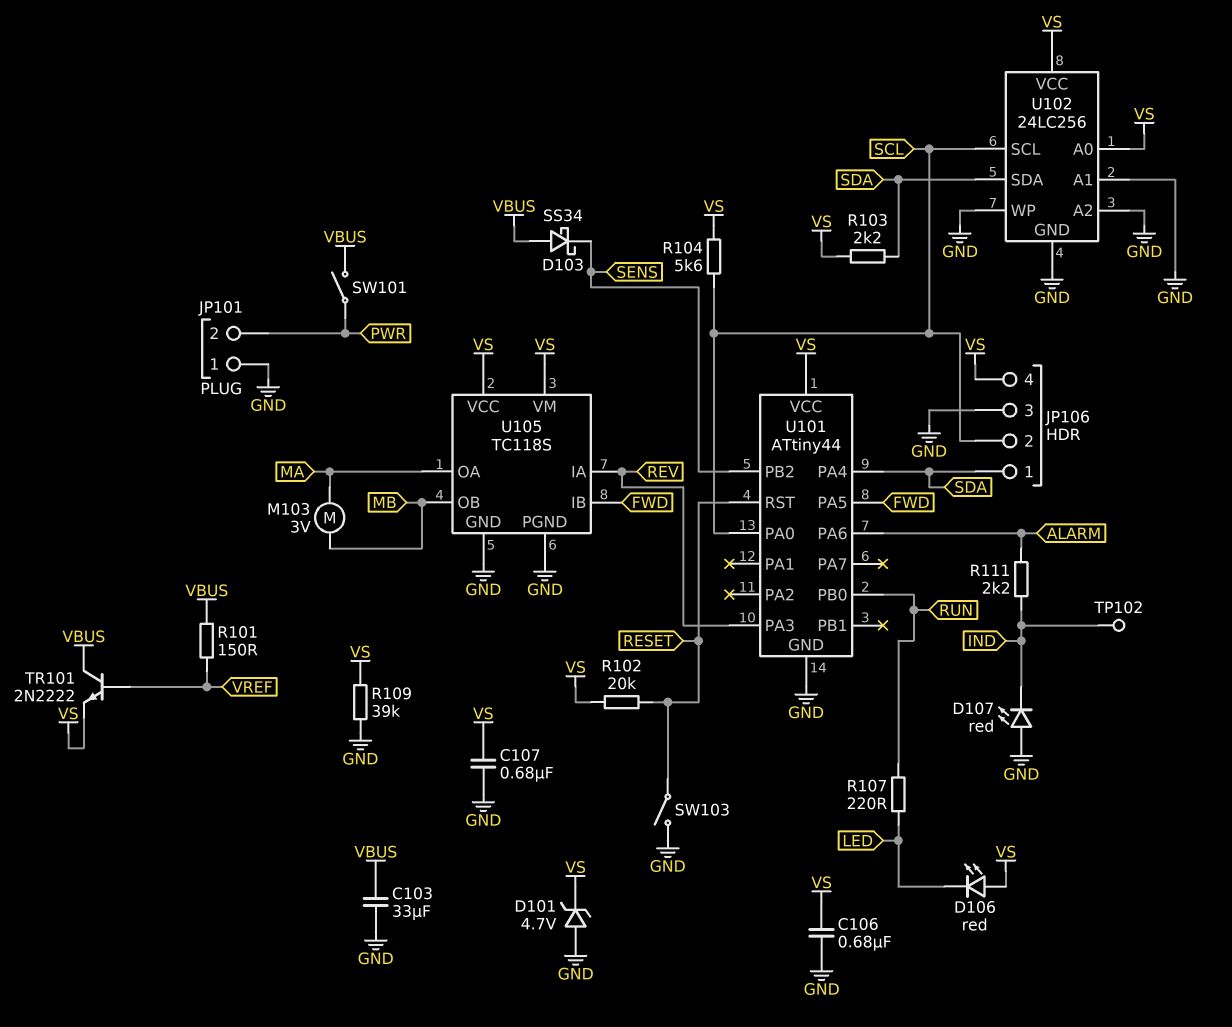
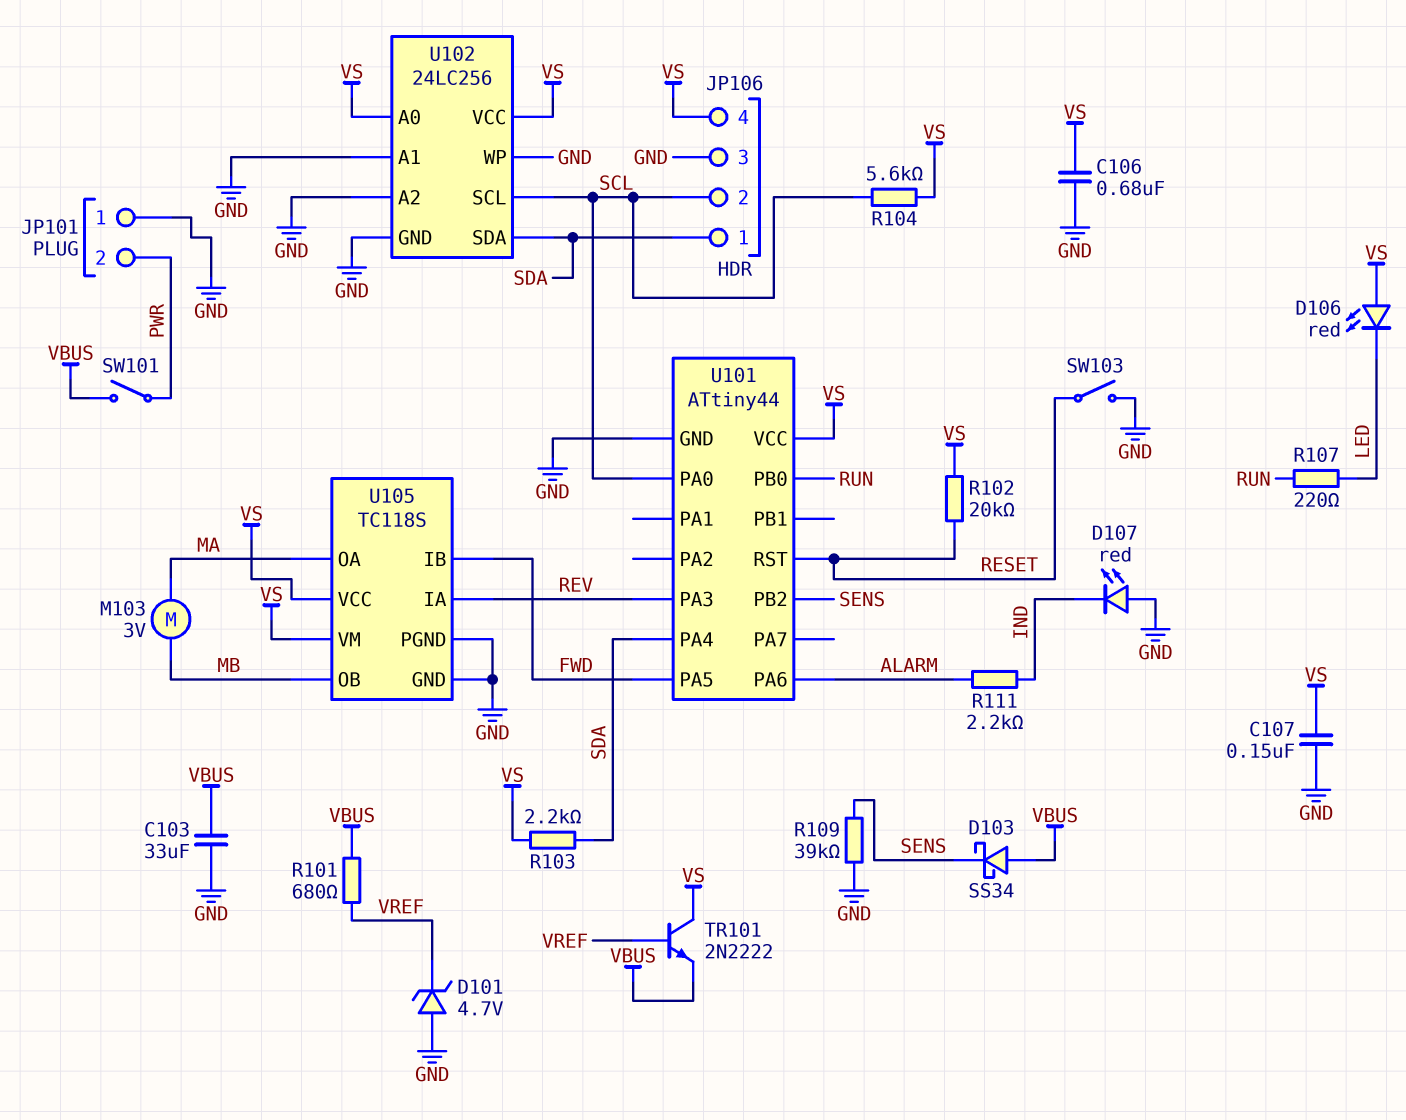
C107: 680nF (GND, VS) -> 150nF (GND, VS)
D101: zener 4.7V (A GND, K VS) -> zener 4.7V (A GND, K VREF)
R101: 150 (VBUS, VREF) -> 680 (VBUS, VREF)
R109: 39k (GND, VS) -> 39k (GND, SENS)
TP102: test point (IND) -> none
TR101: NPN 2N2222 (B VREF, C VBUS, E VS) -> NPN 2N2222 (B VREF, C VS, E VBUS)

